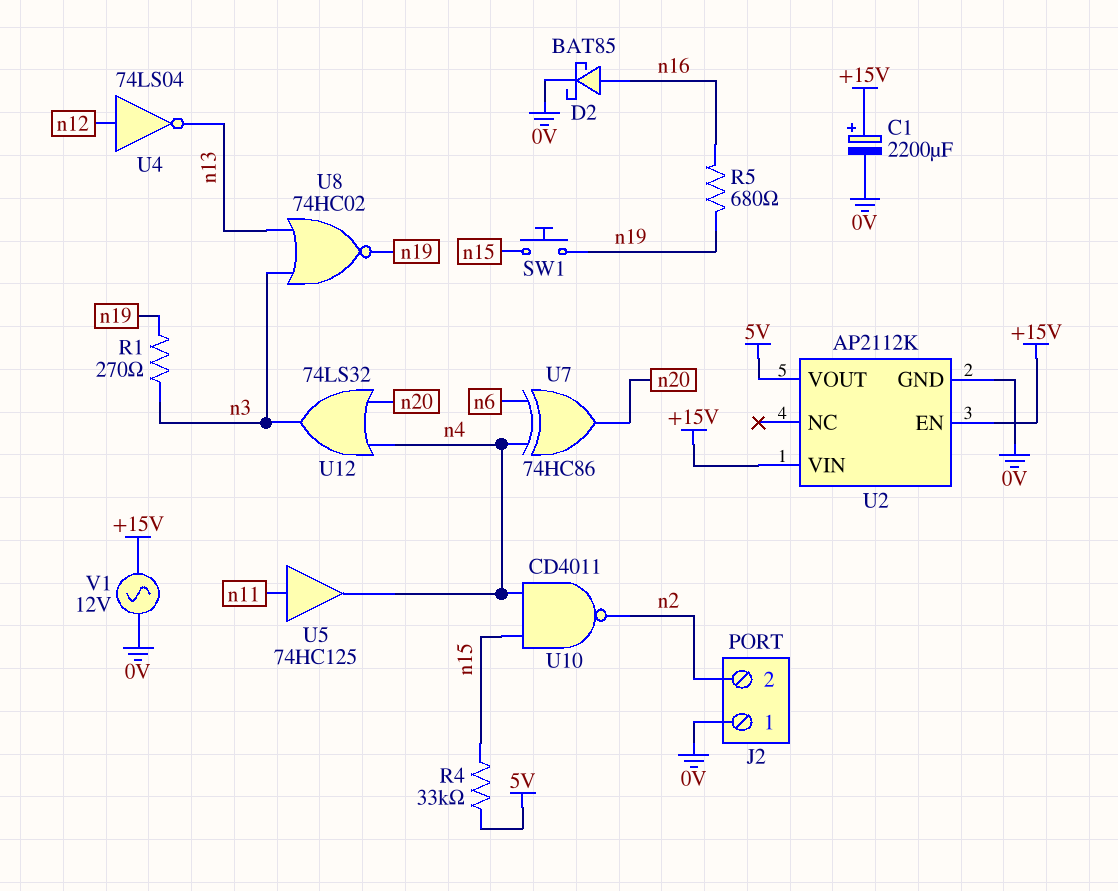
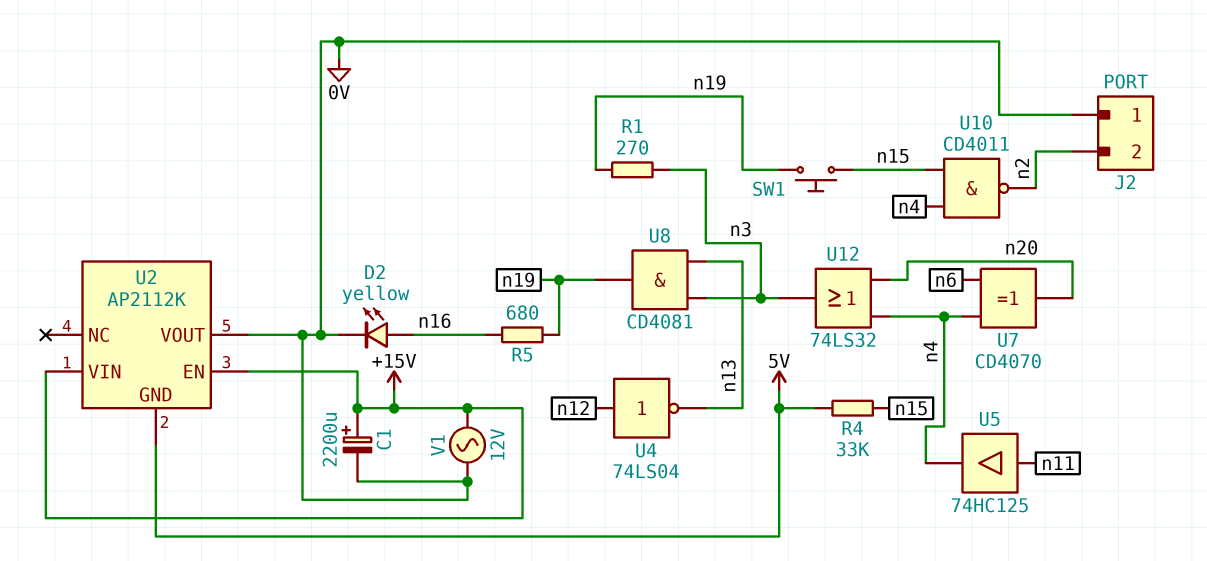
D2: schottky BAT85 (A n16, K 0V) -> LED yellow (A n16, K 0V)
U2 pin GND: 0V -> 5V
U2 pin VOUT: 5V -> 0V
U7: XOR 74HC86 (in n4, in n6, out n20) -> XOR CD4070 (in n4, in n6, out n20)
U8: NOR 74HC02 (in n3, in n13, out n19) -> AND CD4081 (in n3, in n13, out n19)

